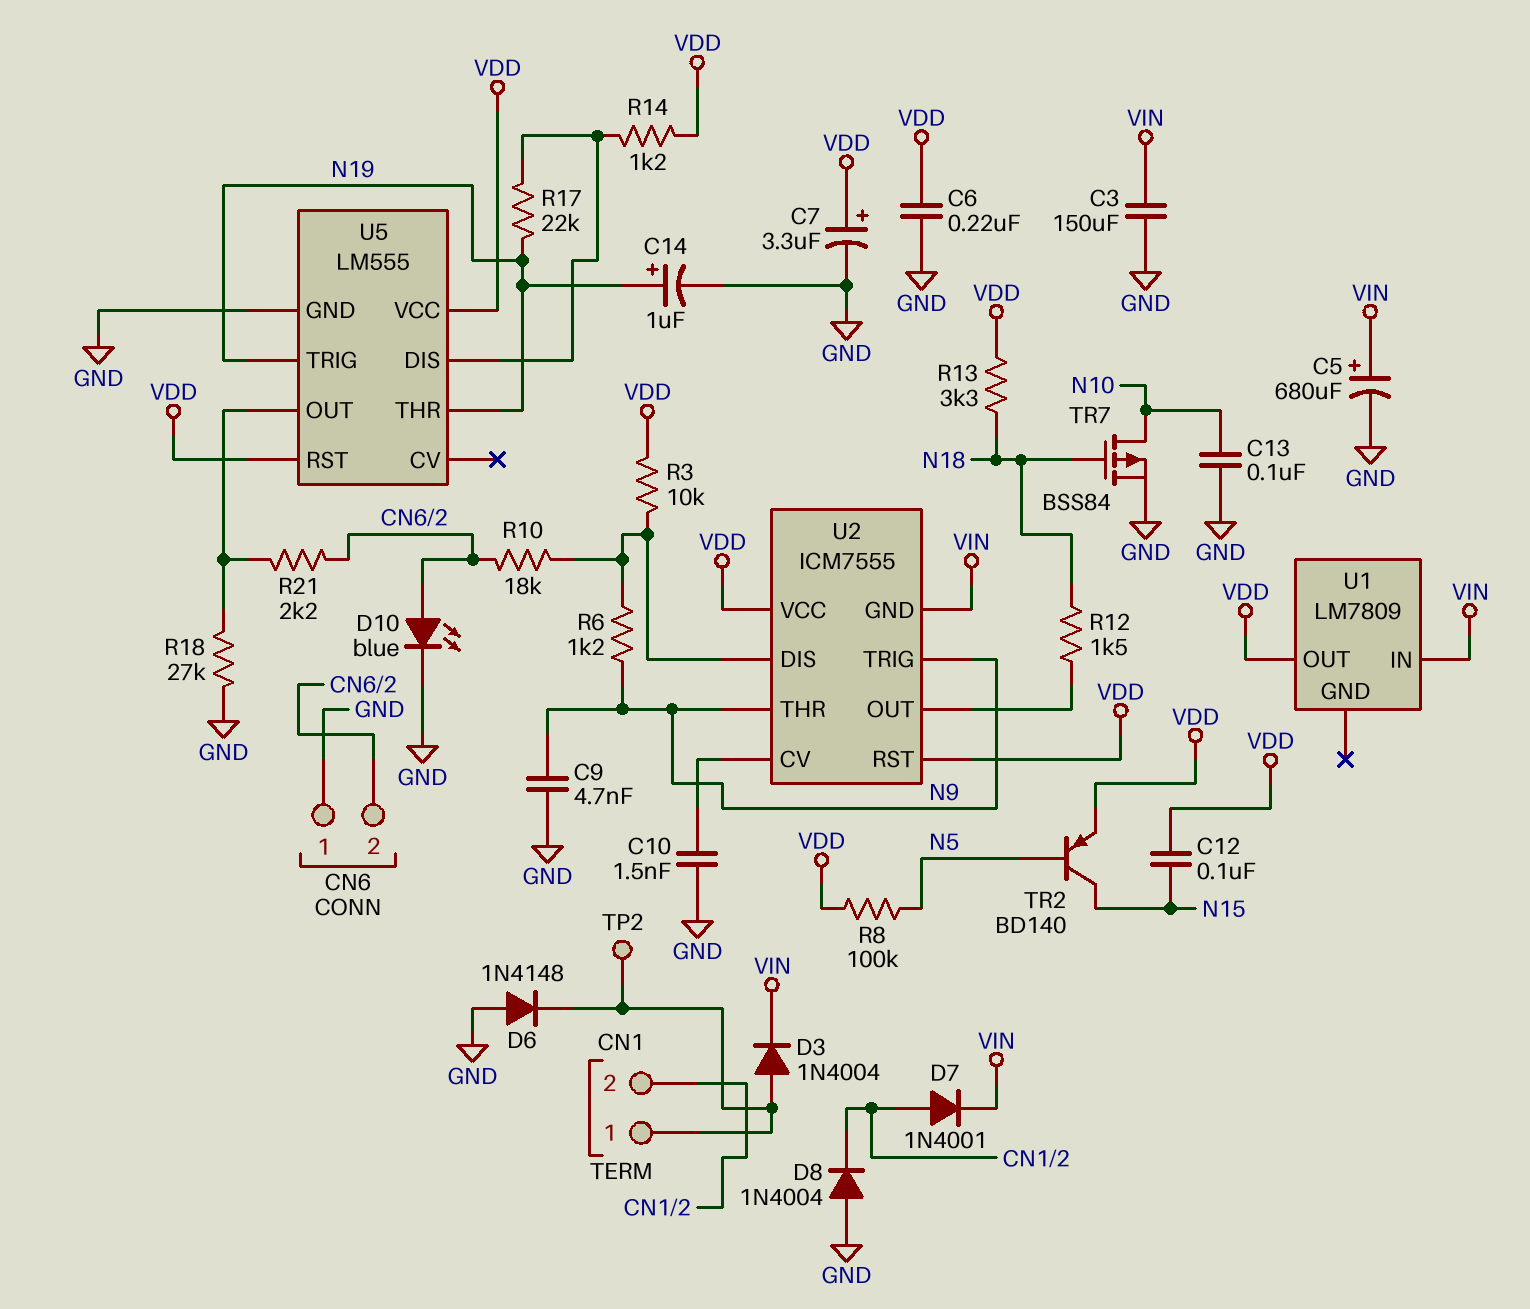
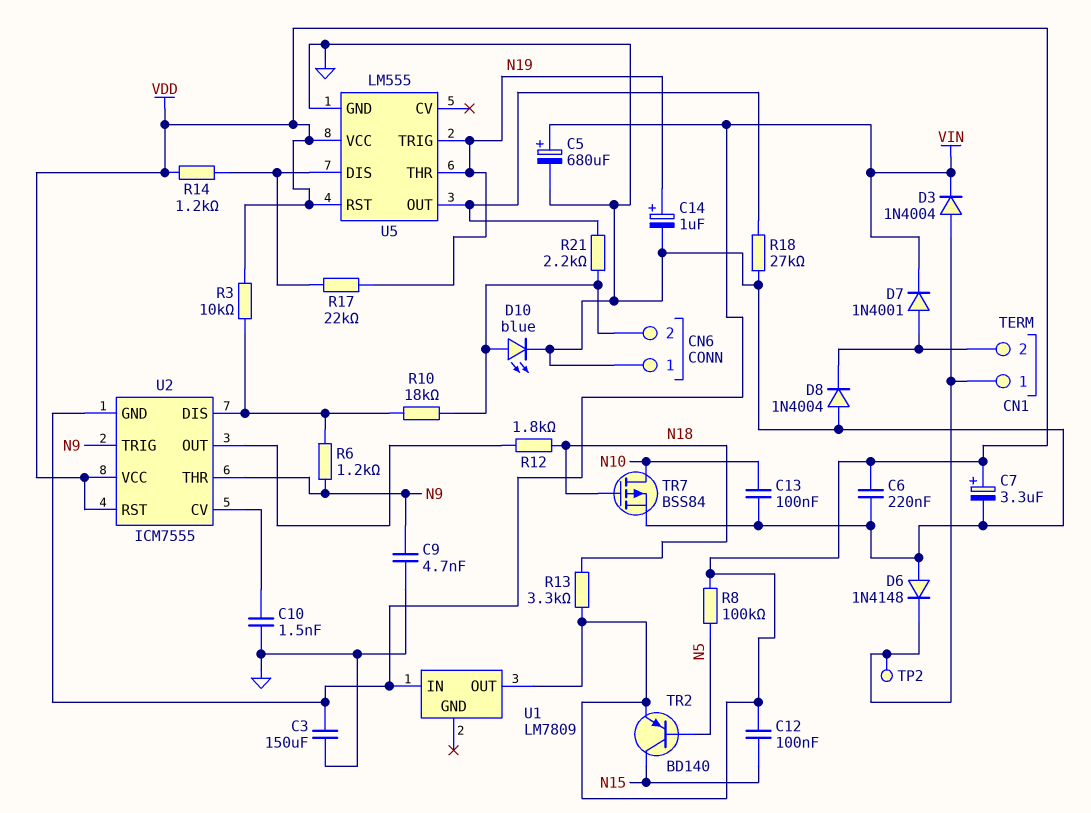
R12: 1.5k (N18, U2/OUT) -> 1.8k (N18, U2/OUT)

